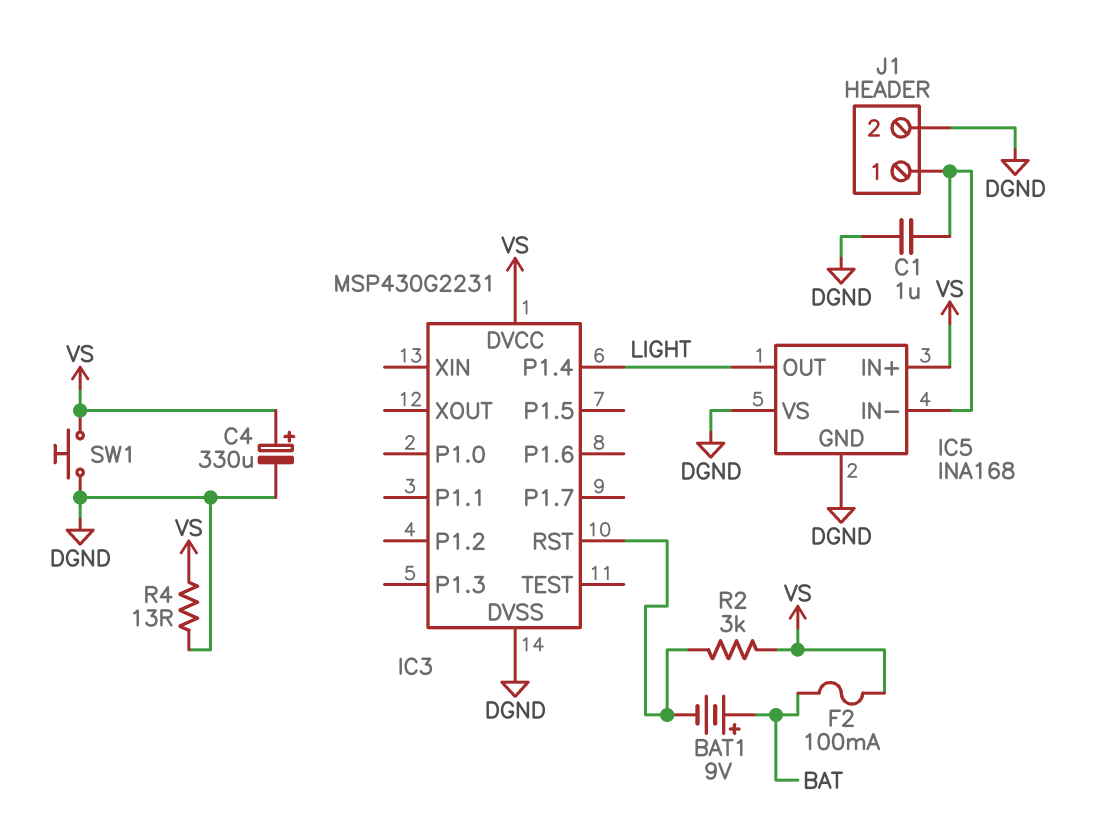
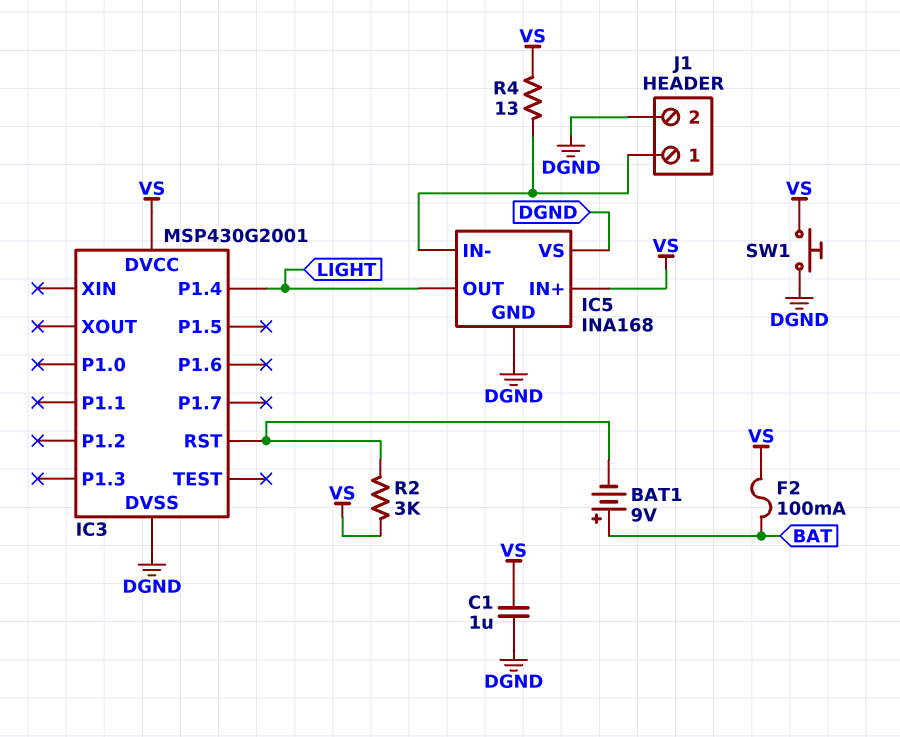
C1: 1uF (DGND, IC5/IN-) -> 1uF (DGND, VS)
C4: 330uF (plus VS, minus DGND) -> none
IC3: MSP430G2231 -> MSP430G2001
R4: 13 (DGND, VS) -> 13 (IC5/IN-, VS)

